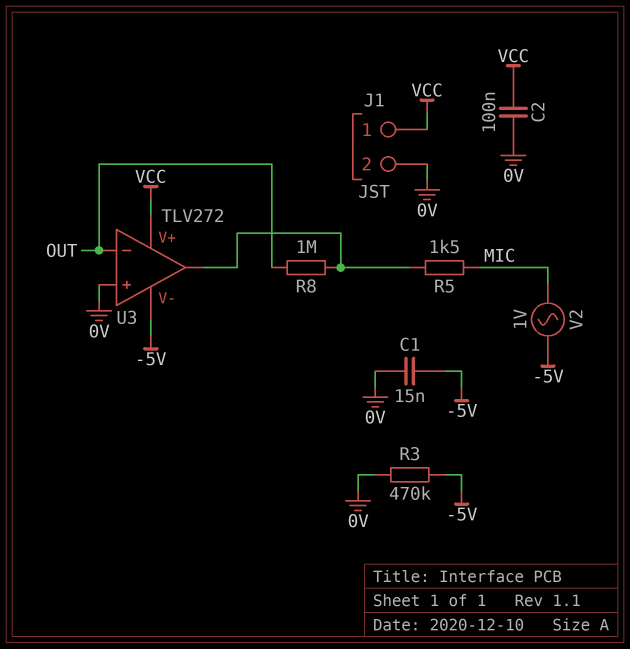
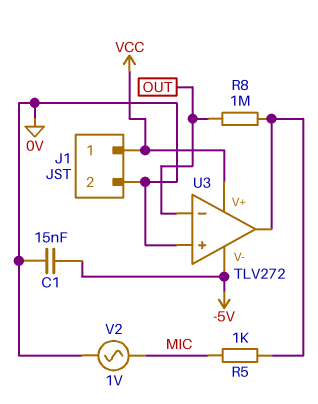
C2: 100nF (0V, VCC) -> none
R3: 470k (-5V, 0V) -> none
R5: 1.5k (MIC, U3/out) -> 1k (MIC, U3/out)
V2: AC 1V (-5V, MIC) -> AC 1V (0V, MIC)

